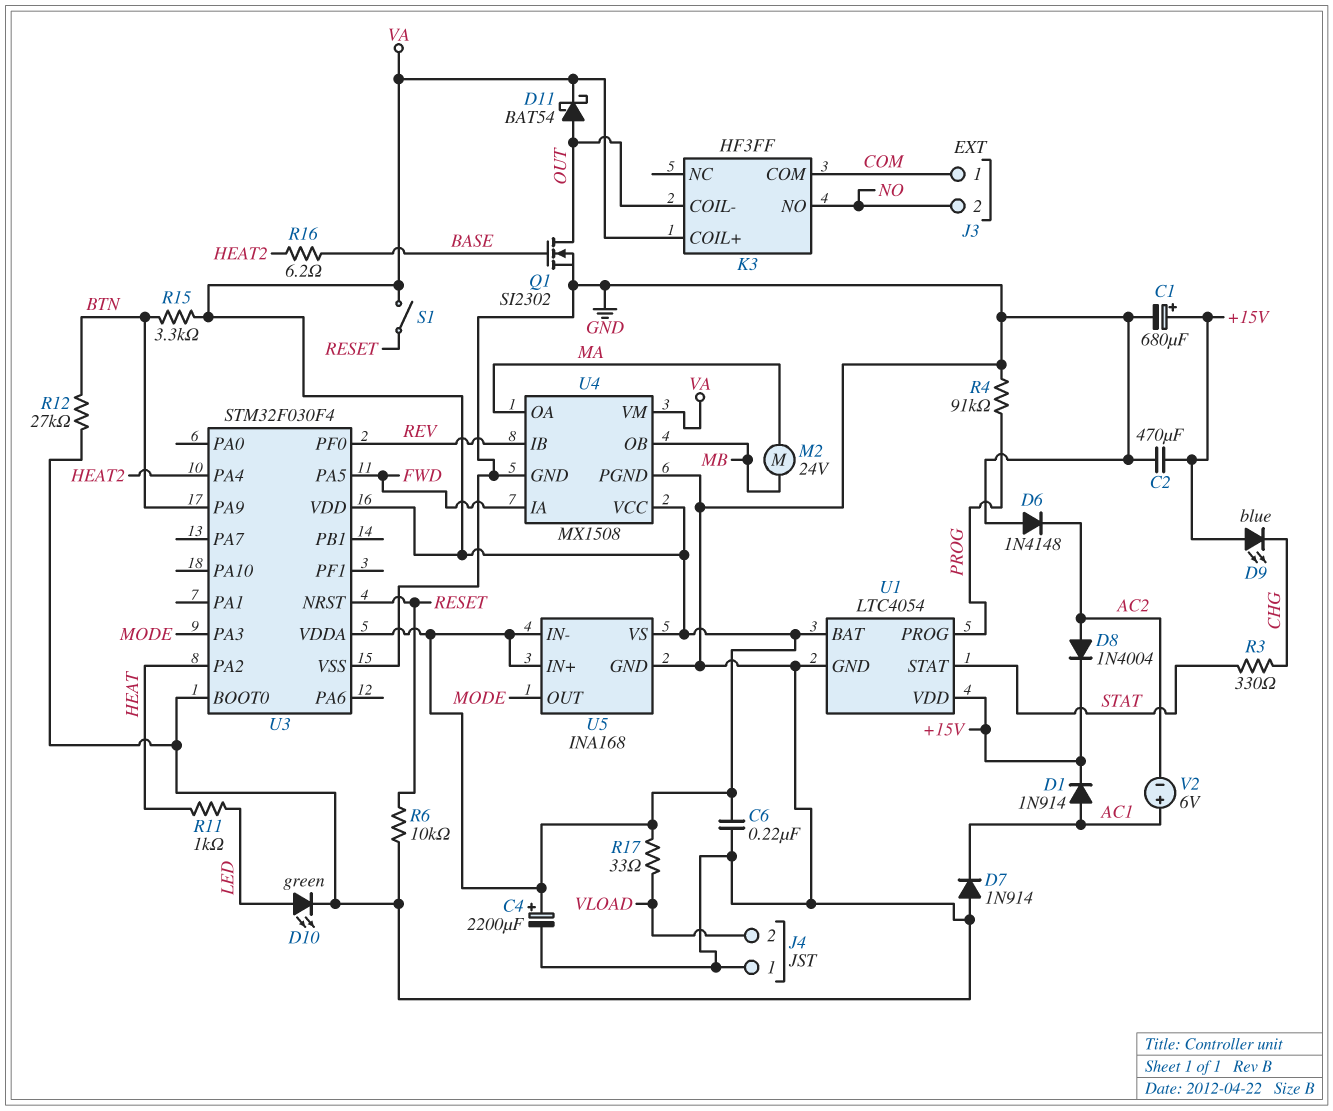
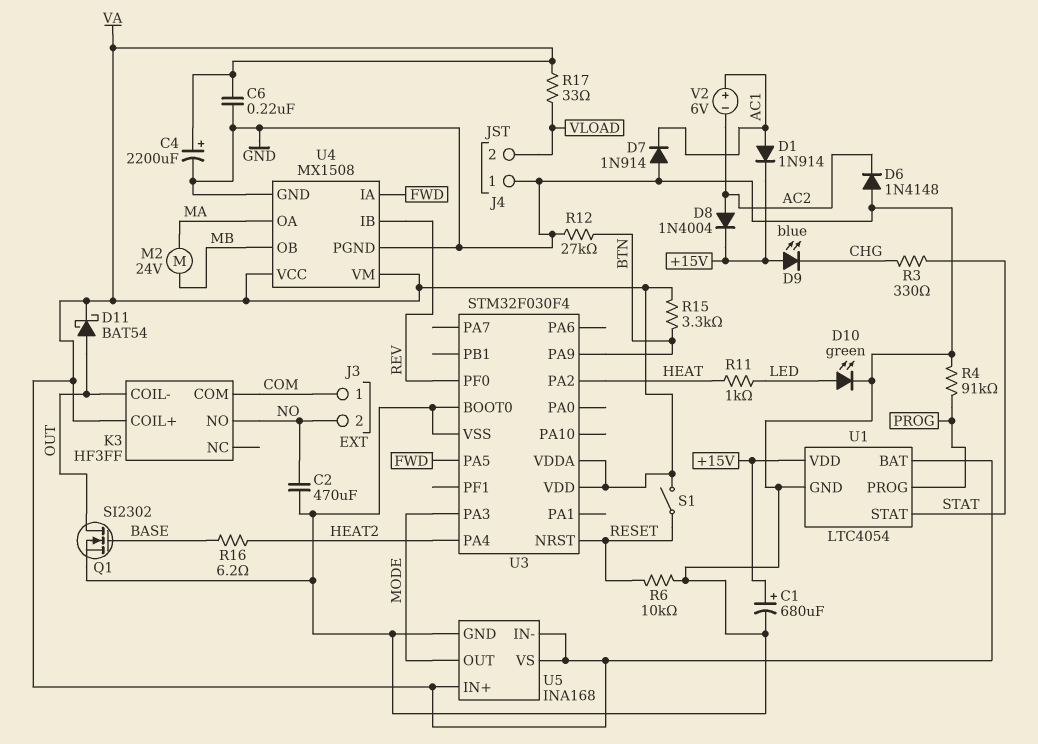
C2: 470uF (+15V, GND) -> 470uF (GND, NO)

